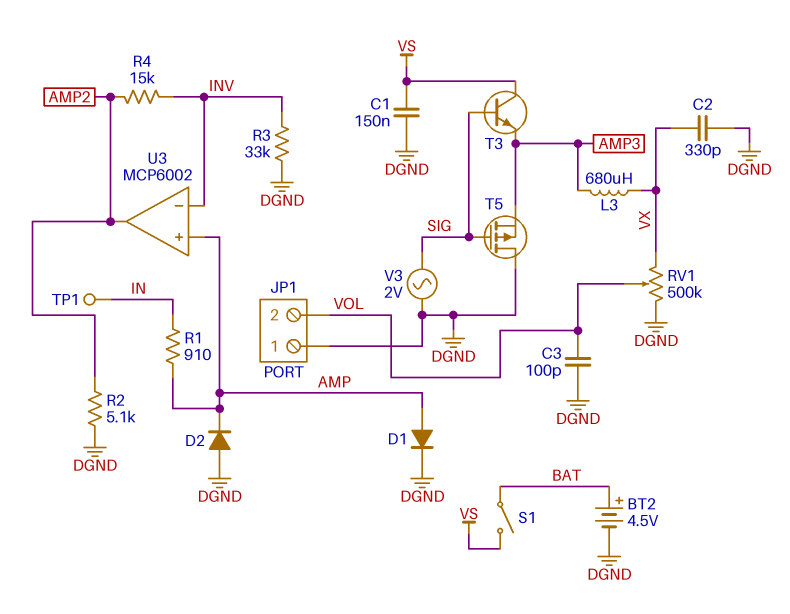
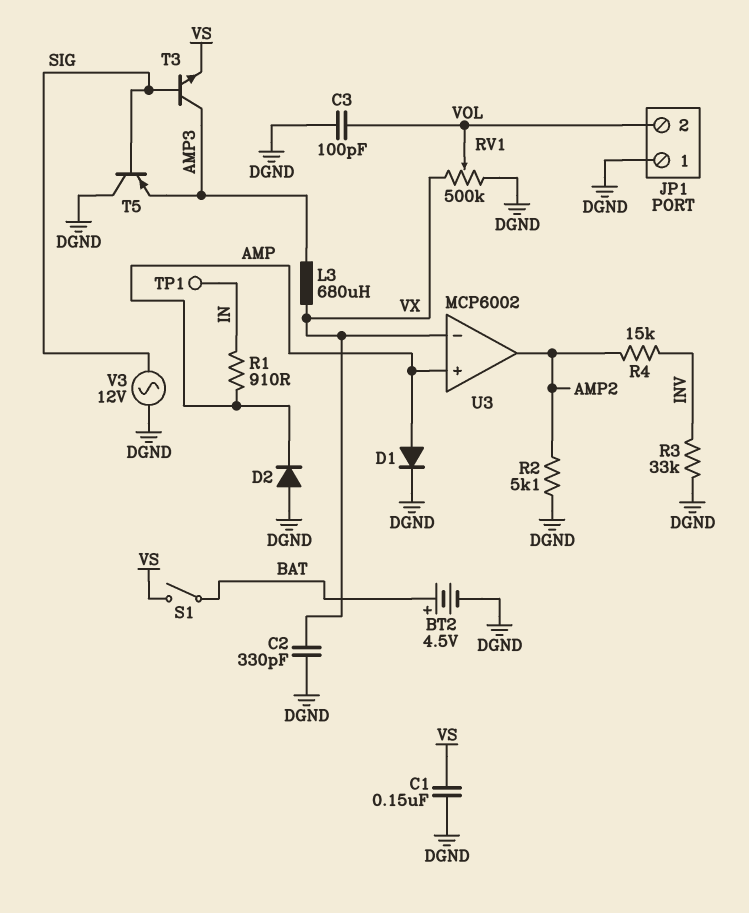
T3: NPN (B SIG, C VS, E AMP3) -> NPN (B SIG, C AMP3, E VS)
T5: PMOS (G SIG, D DGND, S AMP3) -> PNP (B SIG, C DGND, E AMP3)
U3 pin in-: INV -> VX
V3: AC 2V (DGND, SIG) -> AC 12V (DGND, SIG)

